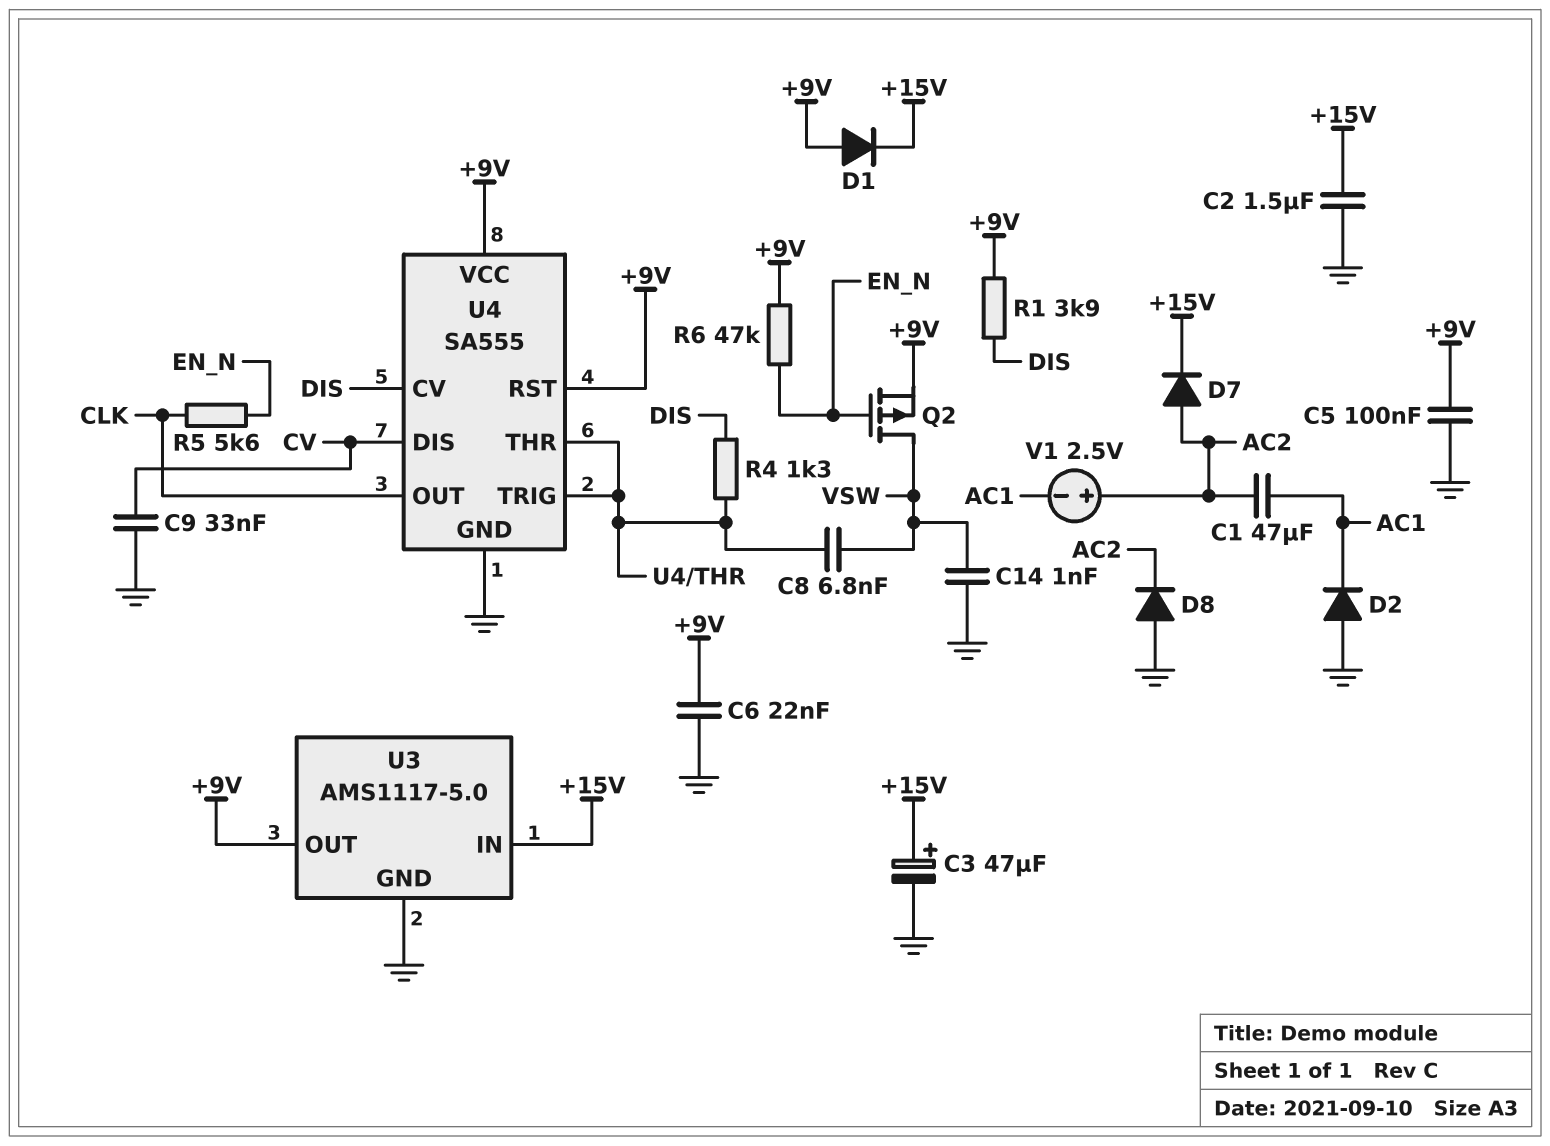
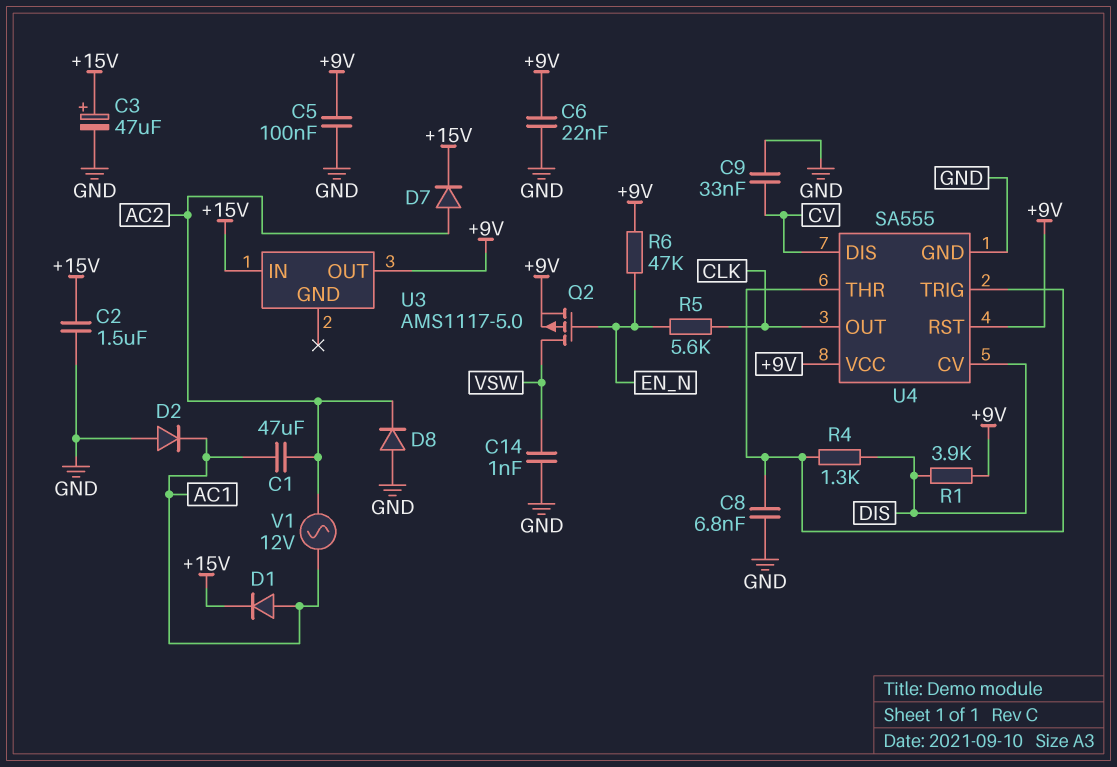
C8: 6.8nF (U4/THR, VSW) -> 6.8nF (GND, U4/THR)
D1: diode (A +9V, K +15V) -> diode (A AC1, K +15V)
U3 pin GND: GND -> none
V1: 2.5V (plus AC2, minus AC1) -> AC 12V (AC1, AC2)

